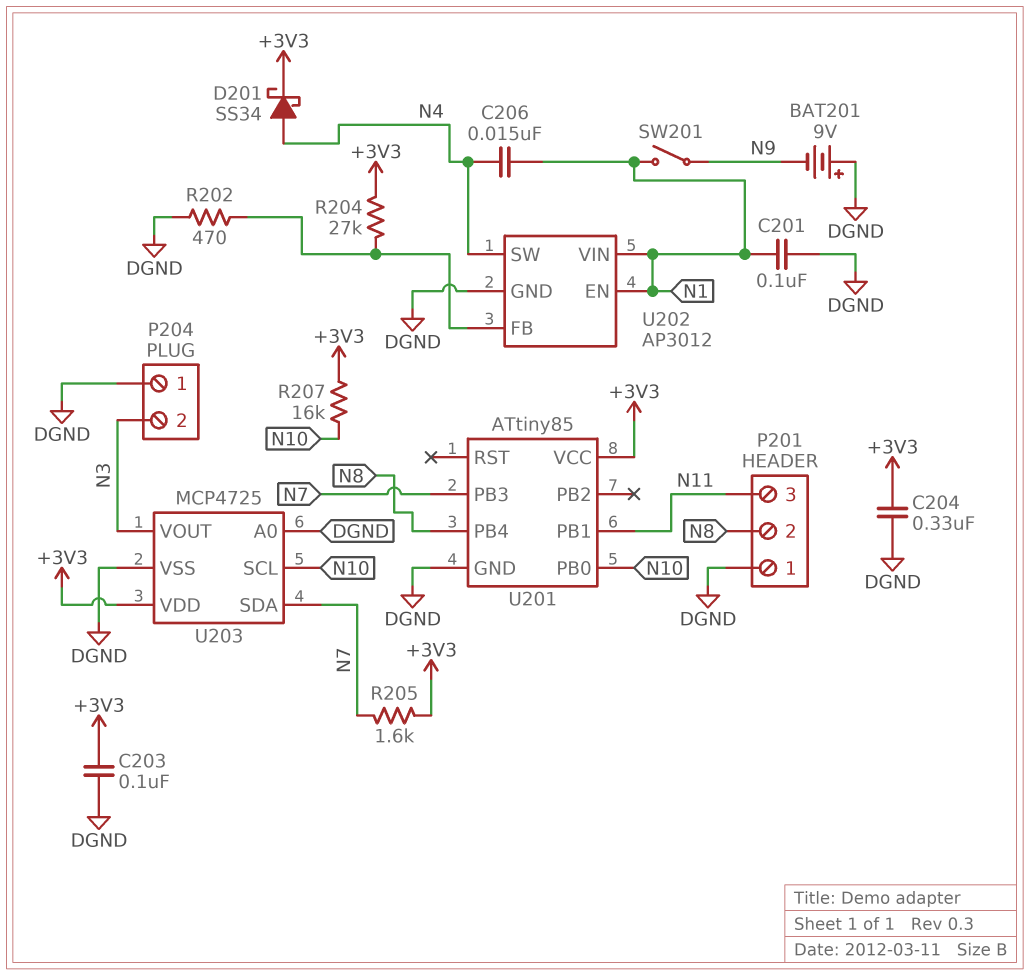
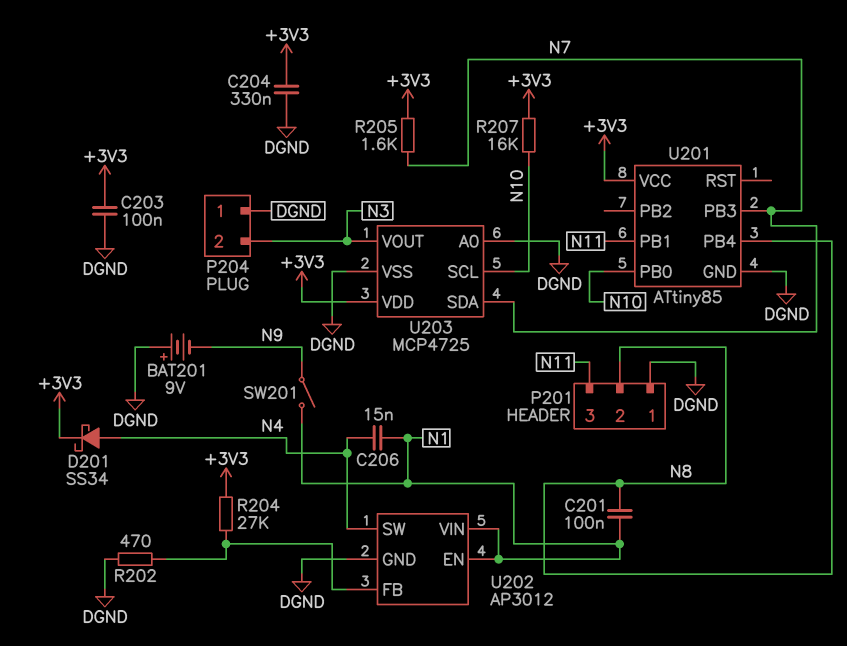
C201: 100nF (DGND, N1) -> 100nF (N1, N8)

